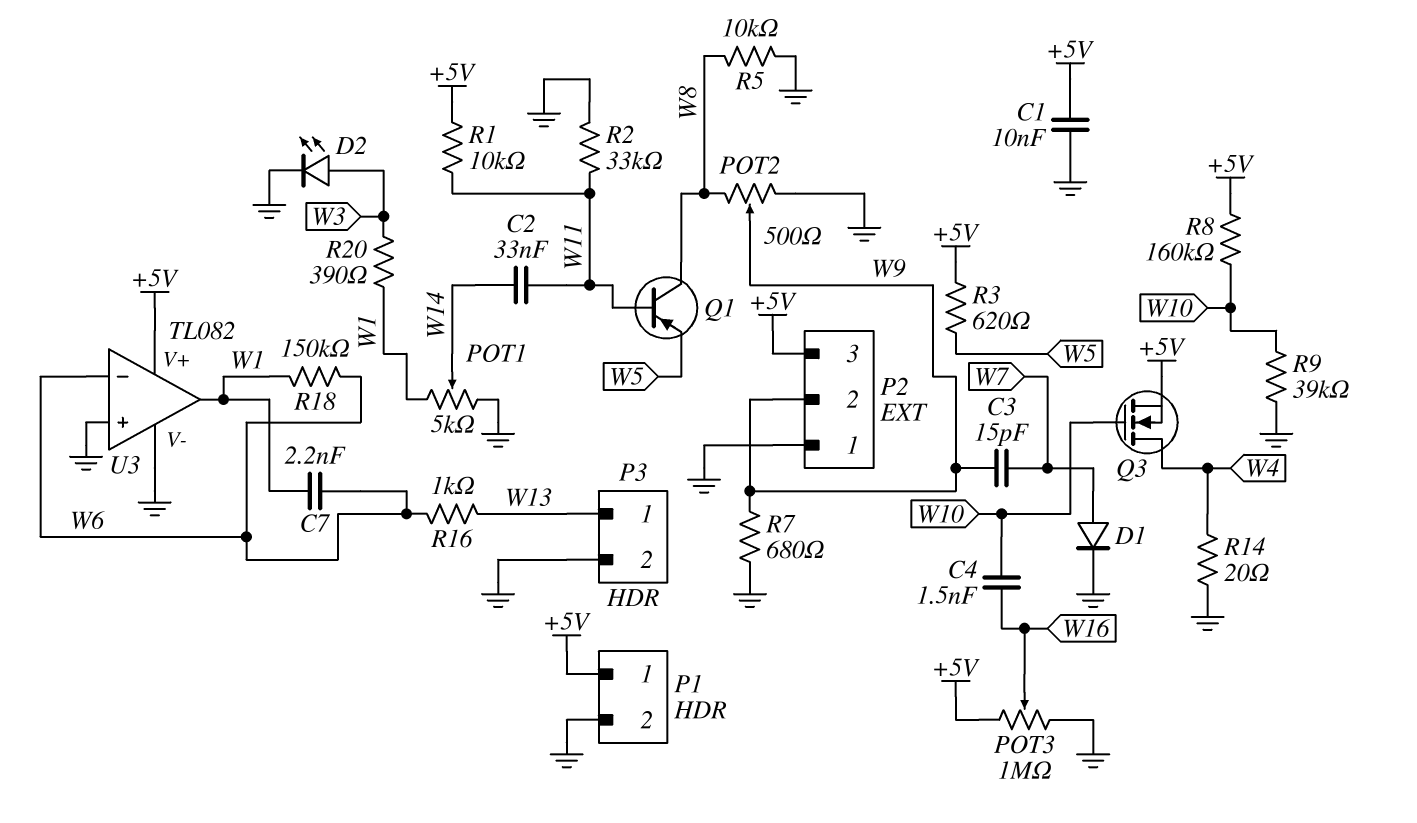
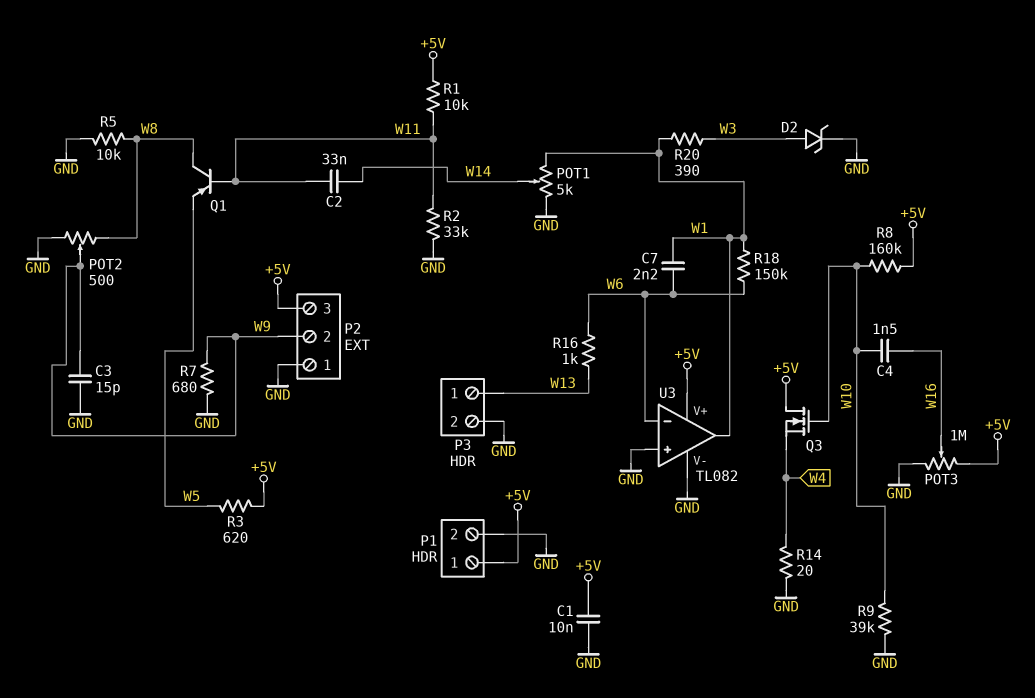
C3: 15pF (W7, W9) -> 15pF (GND, W9)
D1: diode (A W7, K GND) -> none
D2: LED (A W3, K GND) -> zener (A W3, K GND)
Q3: NMOS (G W10, D W4, S +5V) -> NMOS (G W10, D +5V, S W4)

